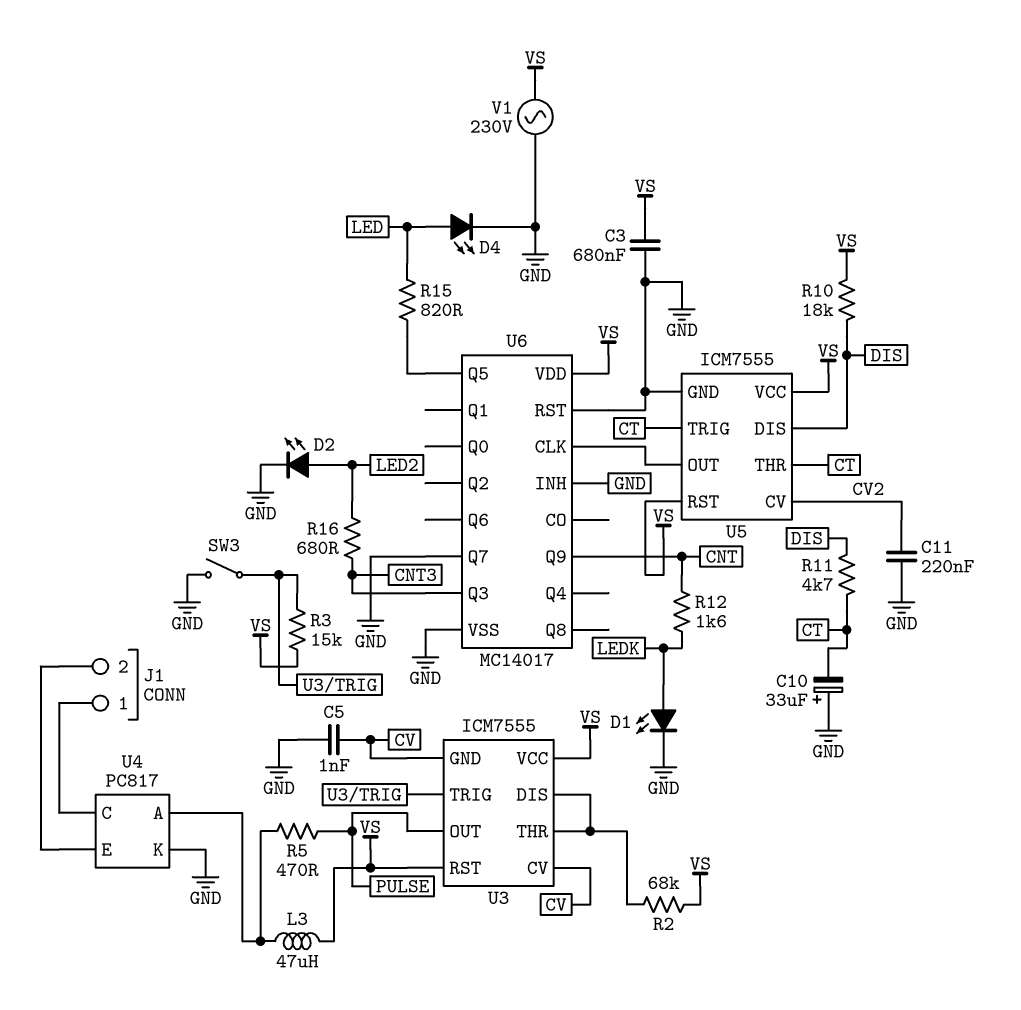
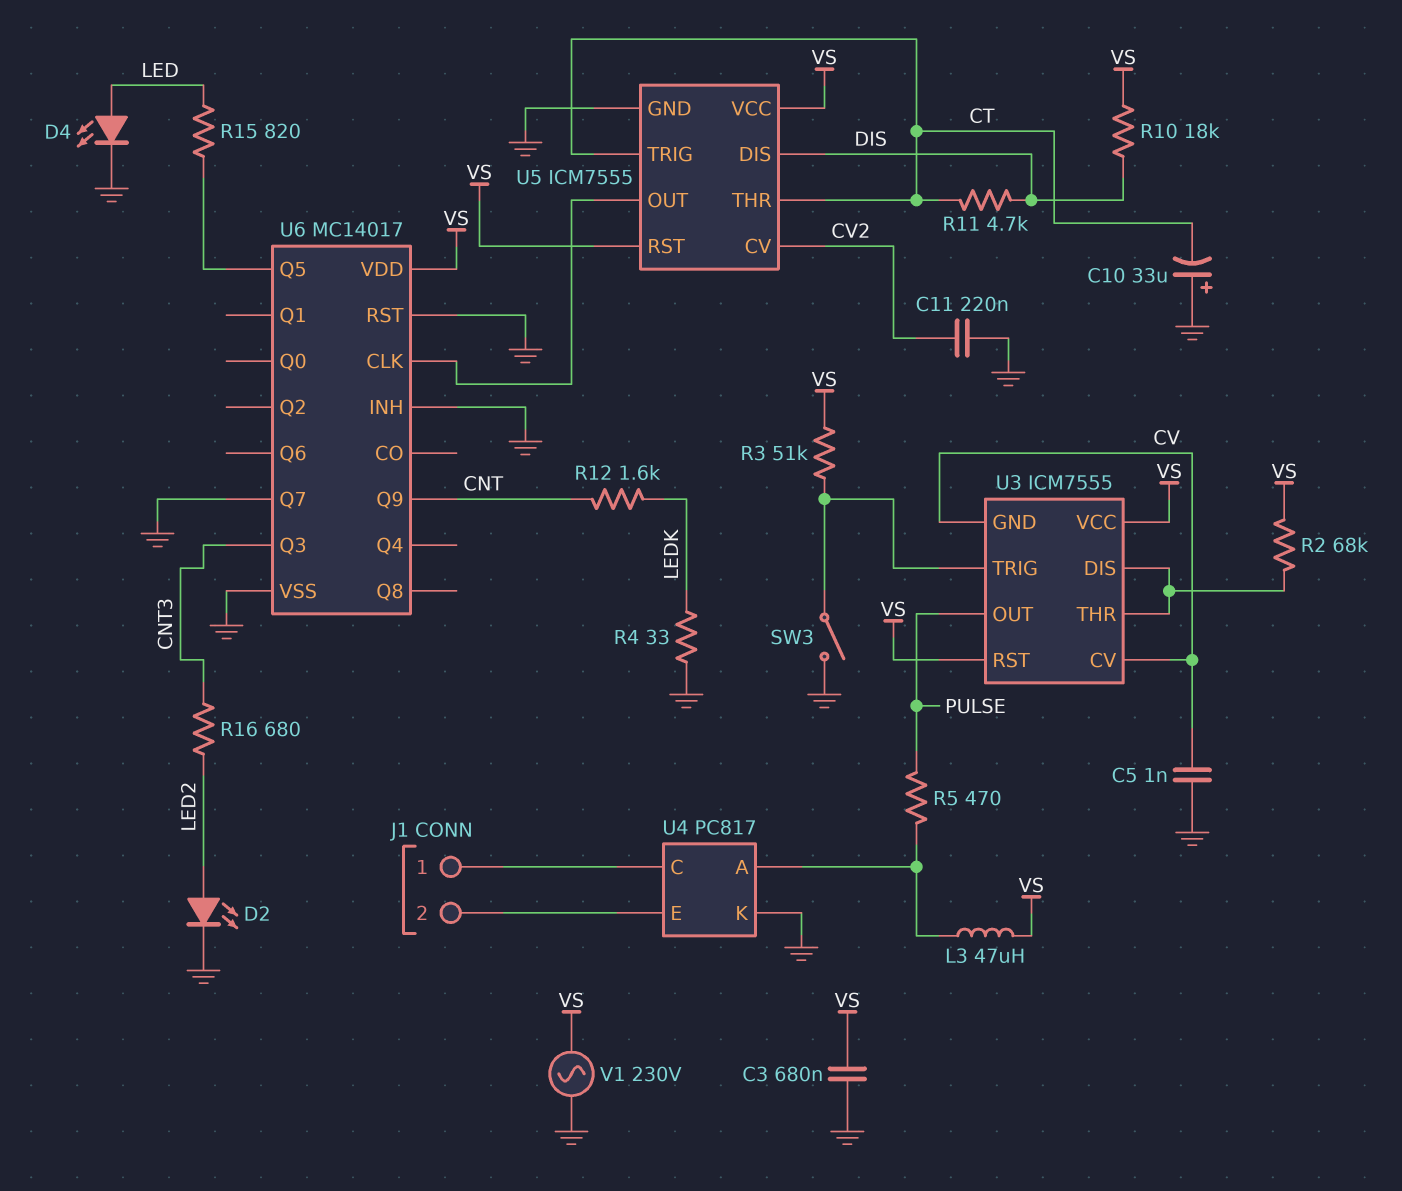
D1: LED (A LEDK, K GND) -> none
R3: 15k (U3/TRIG, VS) -> 51k (U3/TRIG, VS)
R4: none -> 33 (GND, LEDK)

